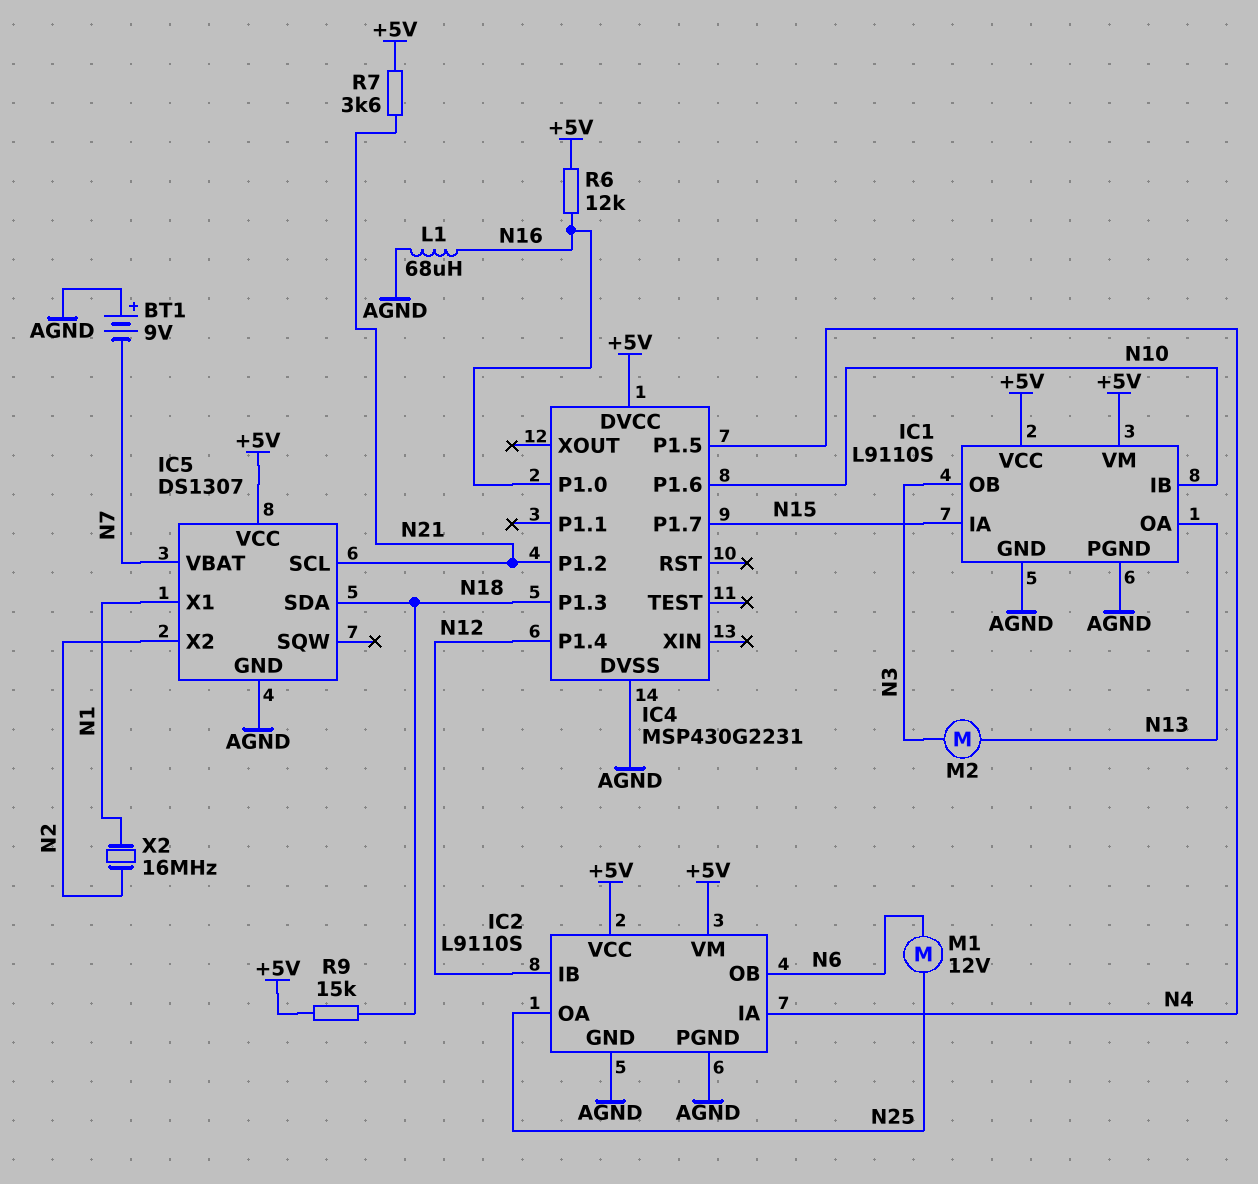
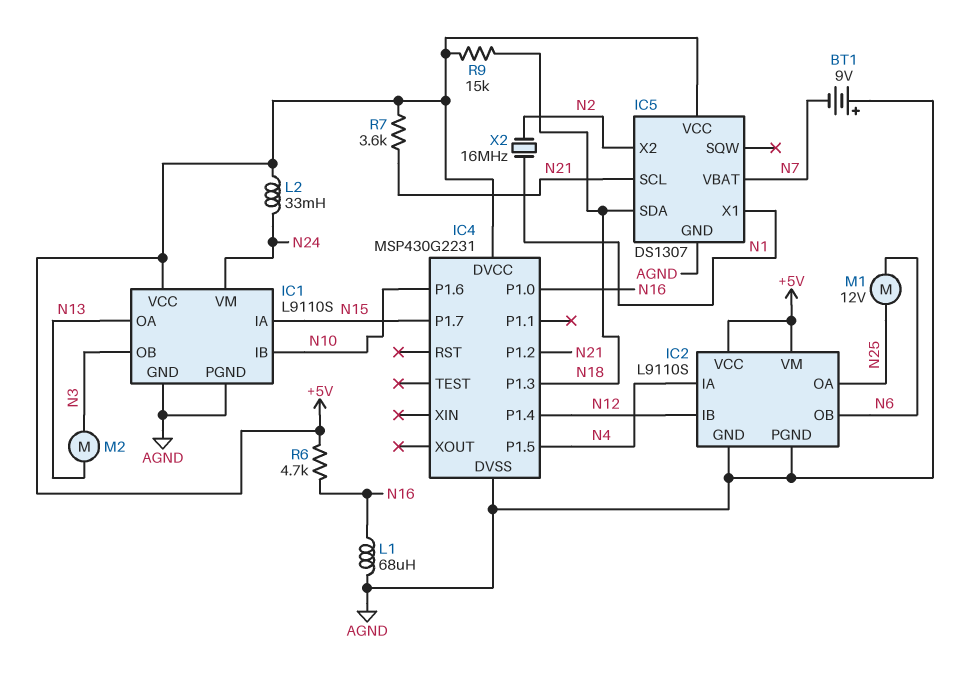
IC1 pin VM: +5V -> N24
L2: none -> 33mH (+5V, N24)
R6: 12k (+5V, N16) -> 4.7k (+5V, N16)

